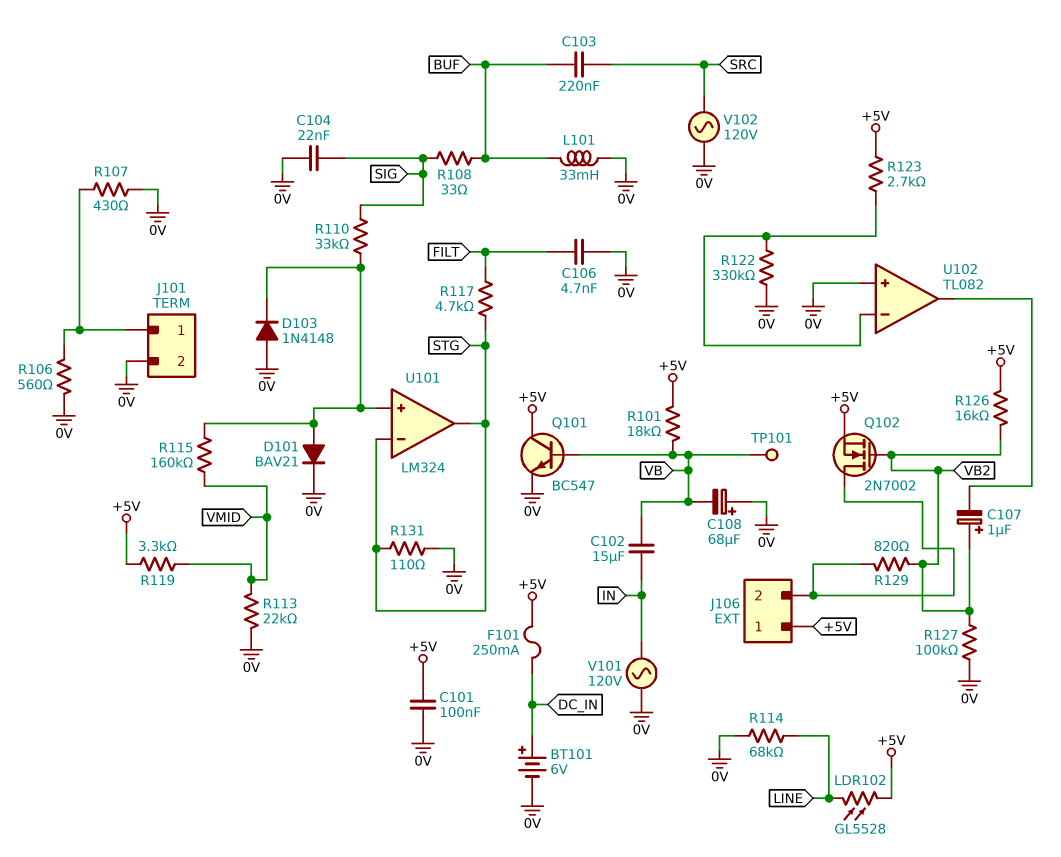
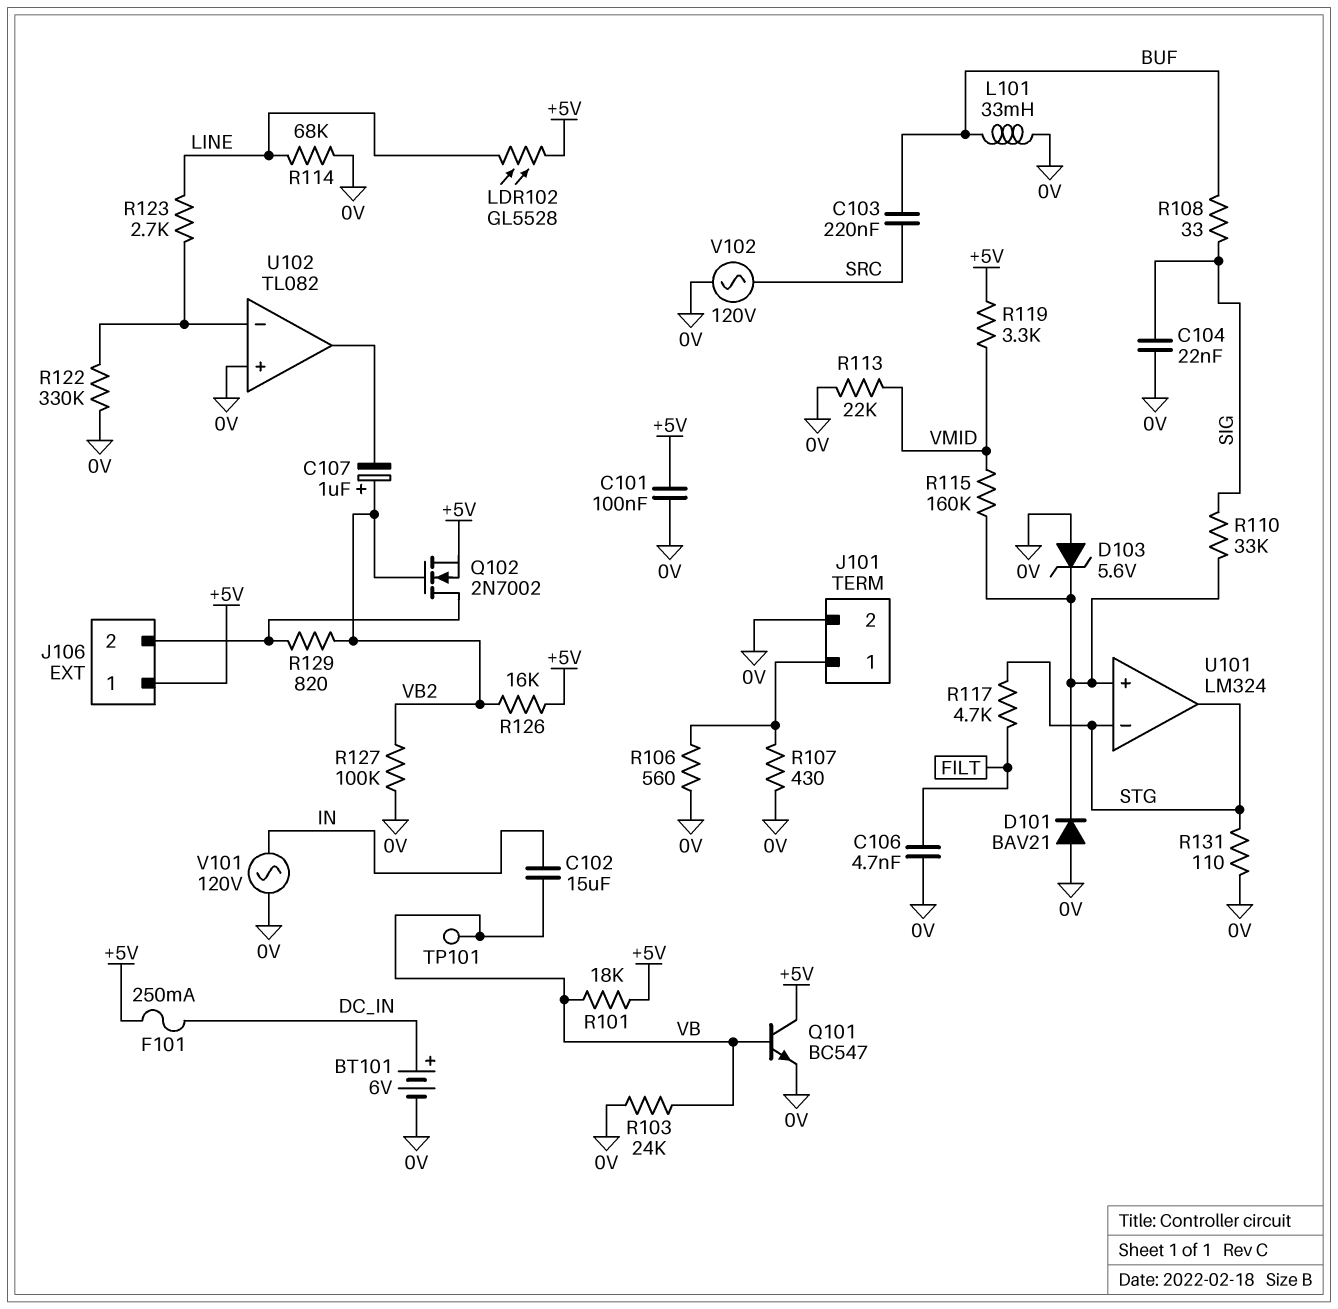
C108: 68uF (plus 0V, minus VB) -> none
D101: diode BAV21 (A U101/in+, K 0V) -> diode BAV21 (A 0V, K U101/in+)
D103: diode 1N4148 (A 0V, K U101/in+) -> zener 5.6V (A 0V, K U101/in+)
R103: none -> 24k (0V, VB)
R123: 2.7k (+5V, U102/in-) -> 2.7k (LINE, U102/in-)

